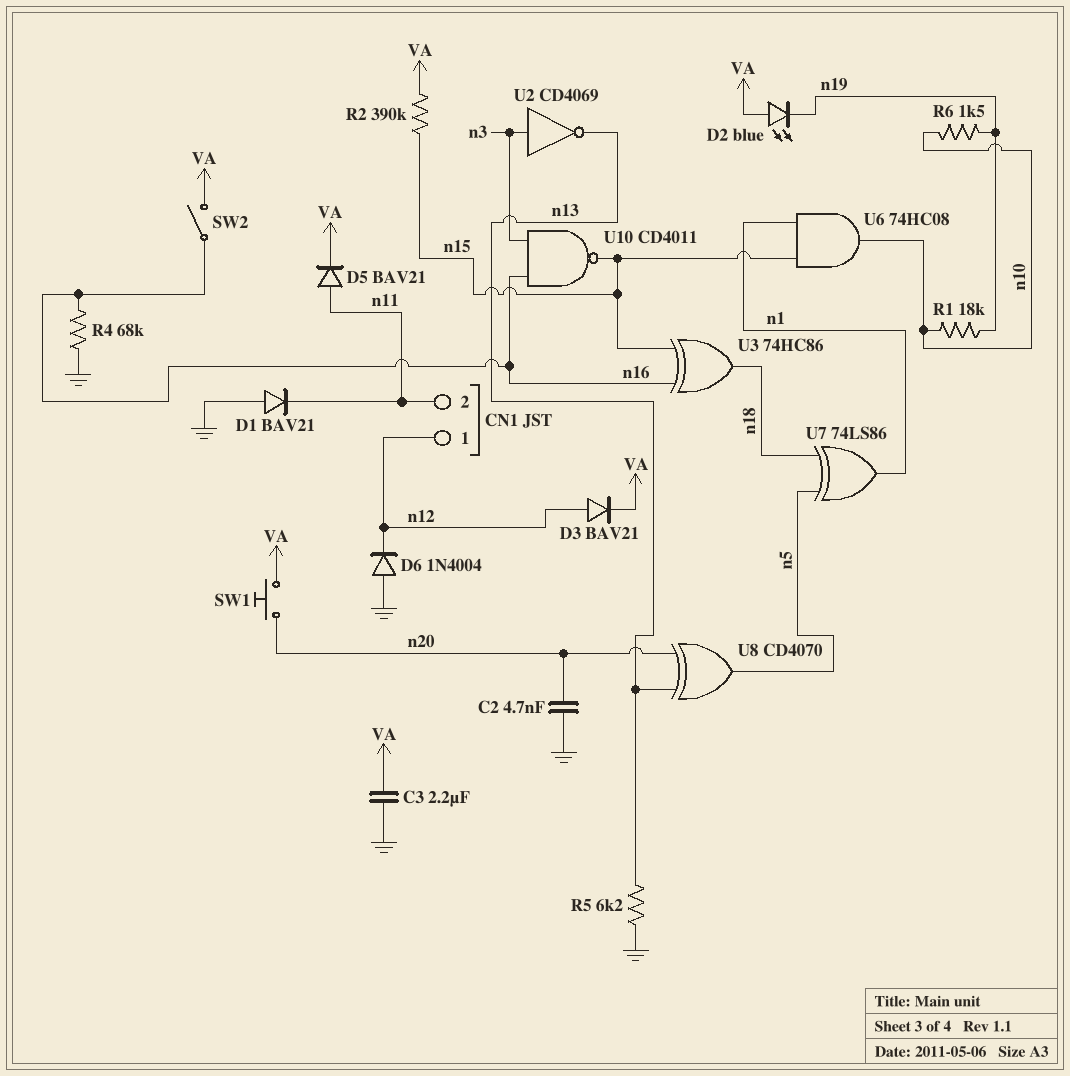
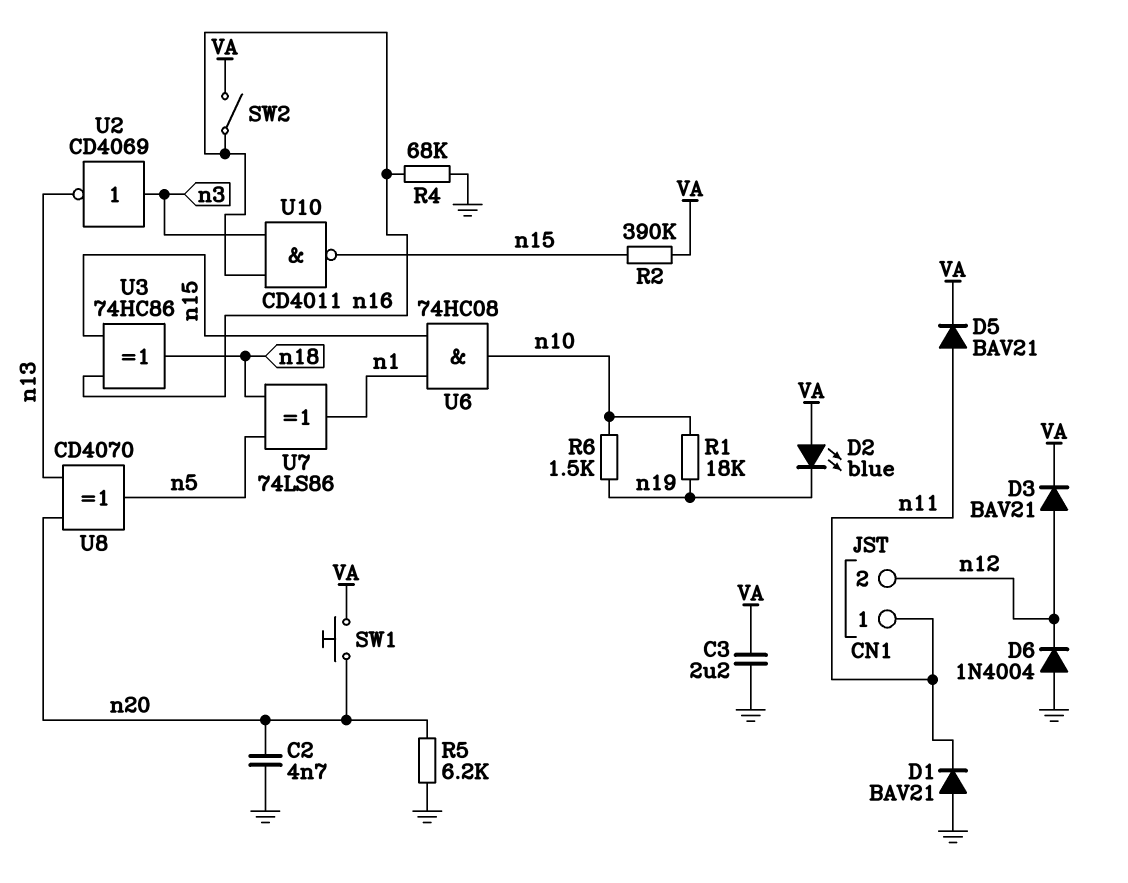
CN1 pin 1: n12 -> n11
CN1 pin 2: n11 -> n12
R5: 6.2k (GND, n13) -> 6.2k (GND, n20)

